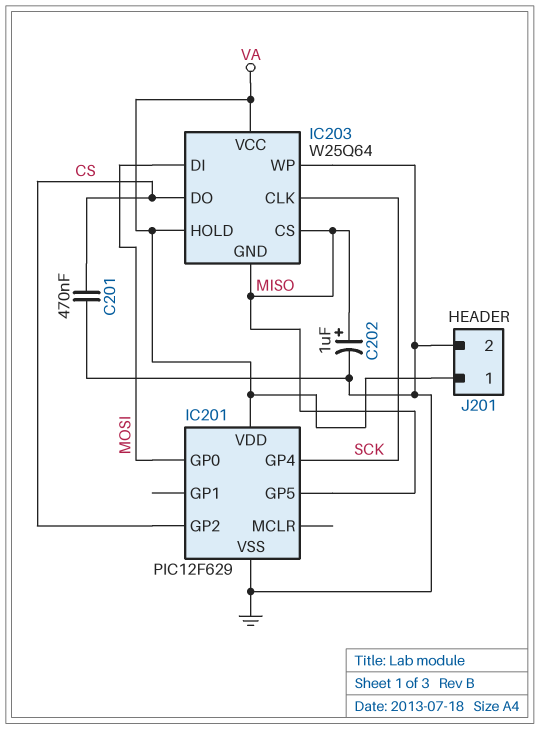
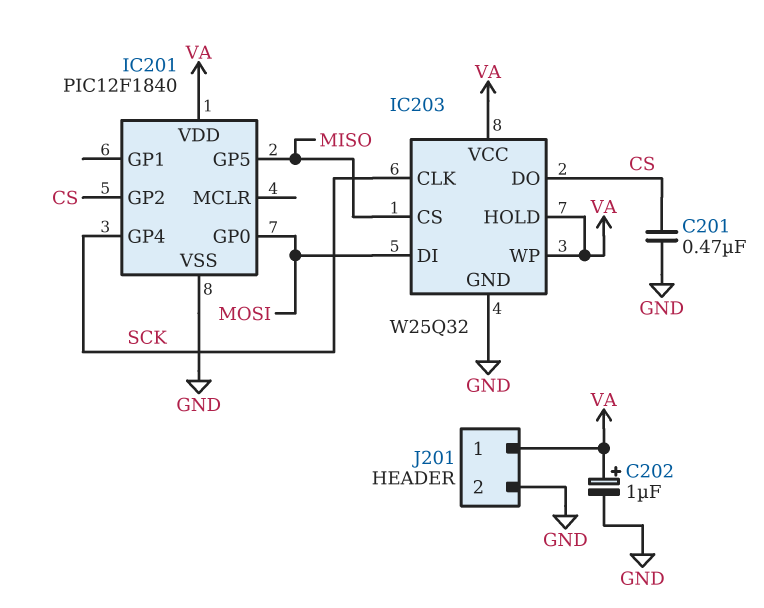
C202: 1uF (plus MISO, minus GND) -> 1uF (plus VA, minus GND)
IC201: PIC12F629 -> PIC12F1840
IC203: W25Q64 -> W25Q32
IC203 pin GND: MISO -> GND
IC203 pin WP: GND -> VA

